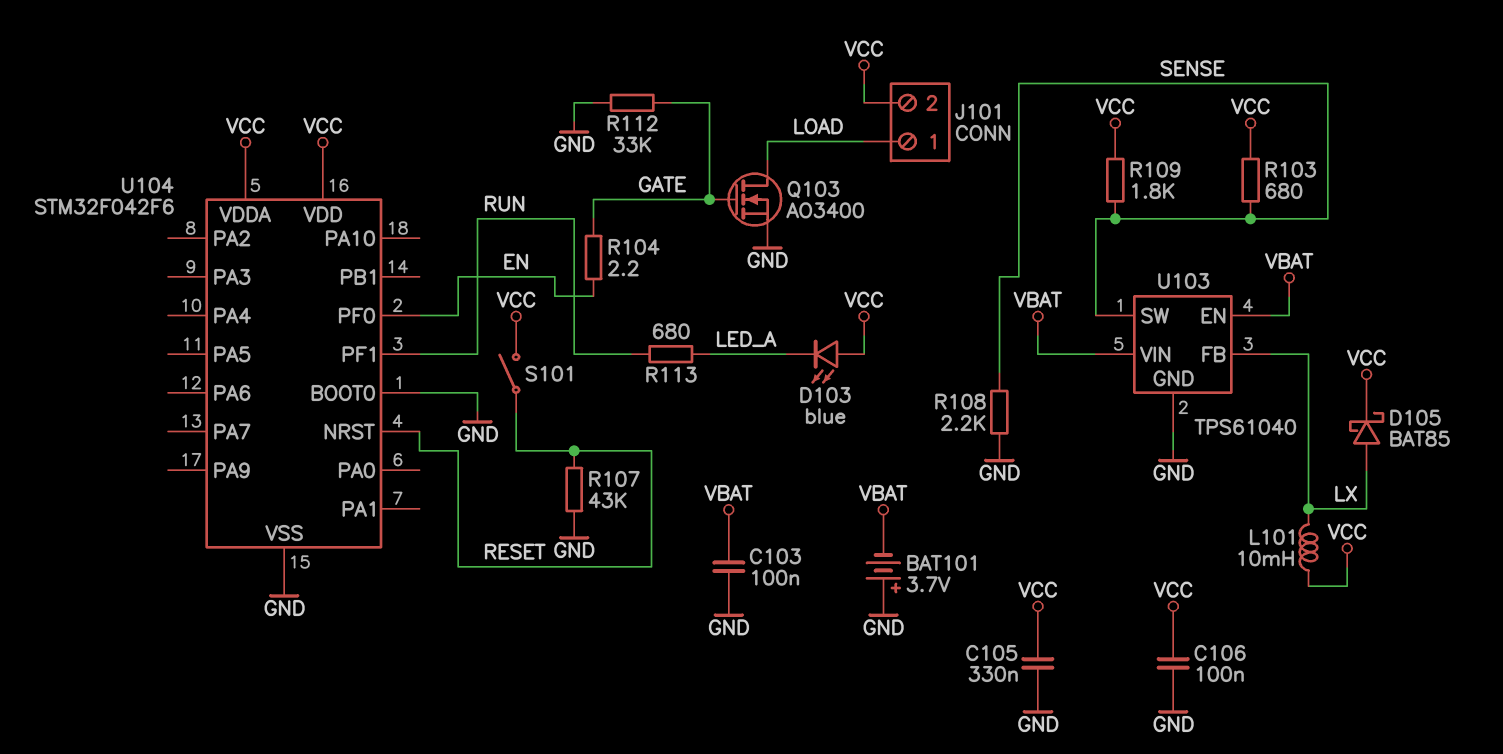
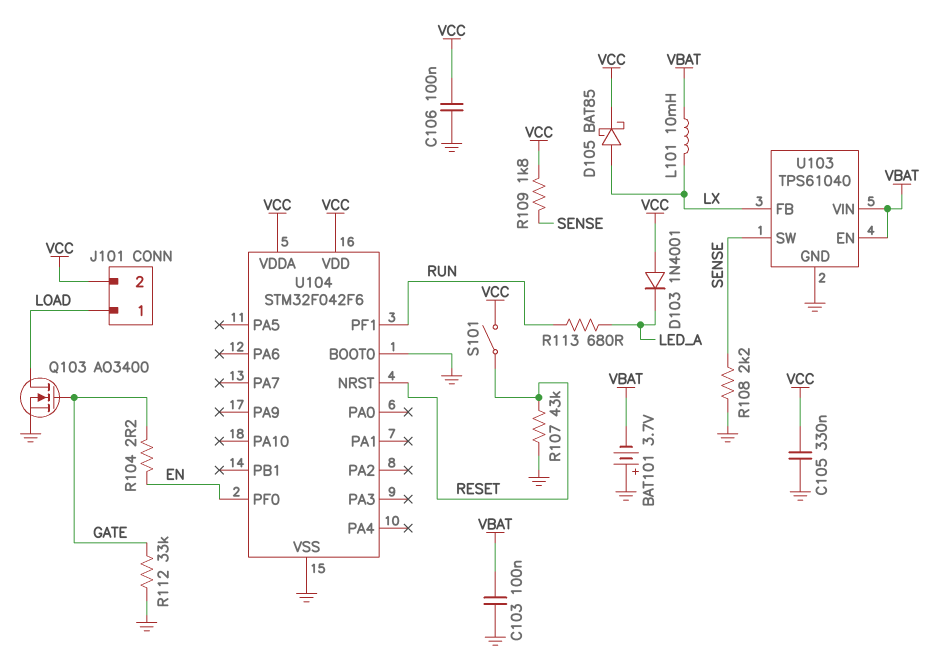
D103: LED blue (A VCC, K LED_A) -> diode 1N4001 (A VCC, K LED_A)
L101: 10mH (LX, VCC) -> 10mH (LX, VBAT)
R103: 680 (SENSE, VCC) -> none

